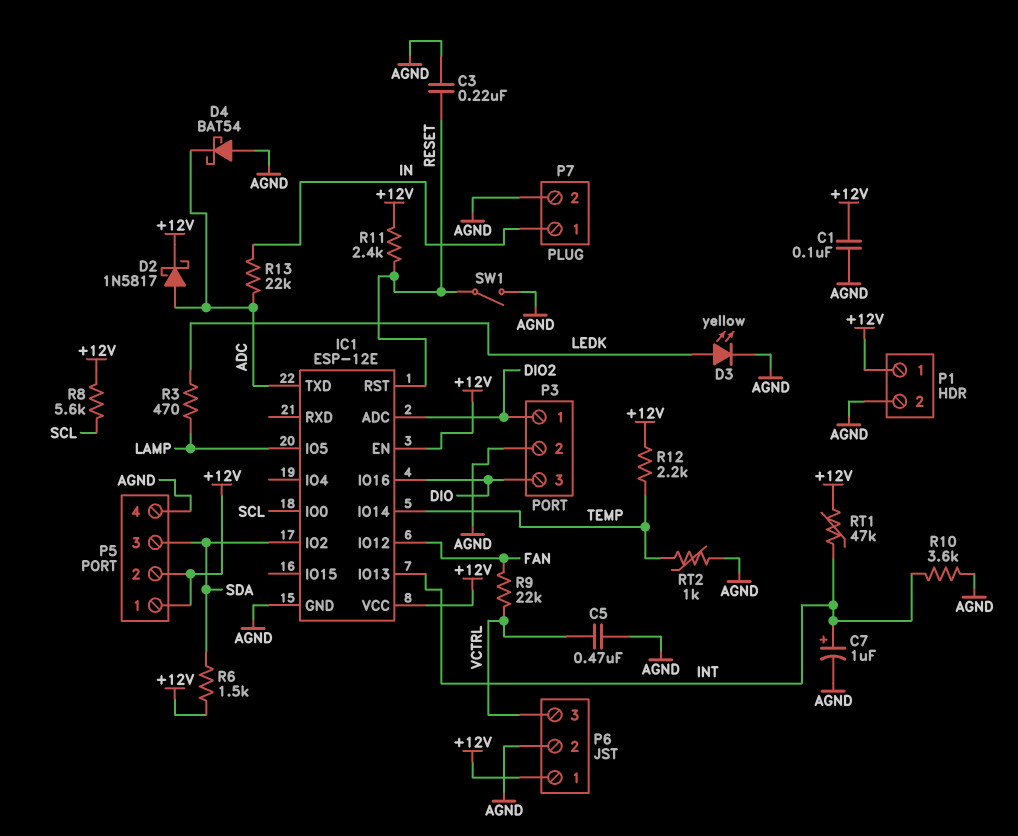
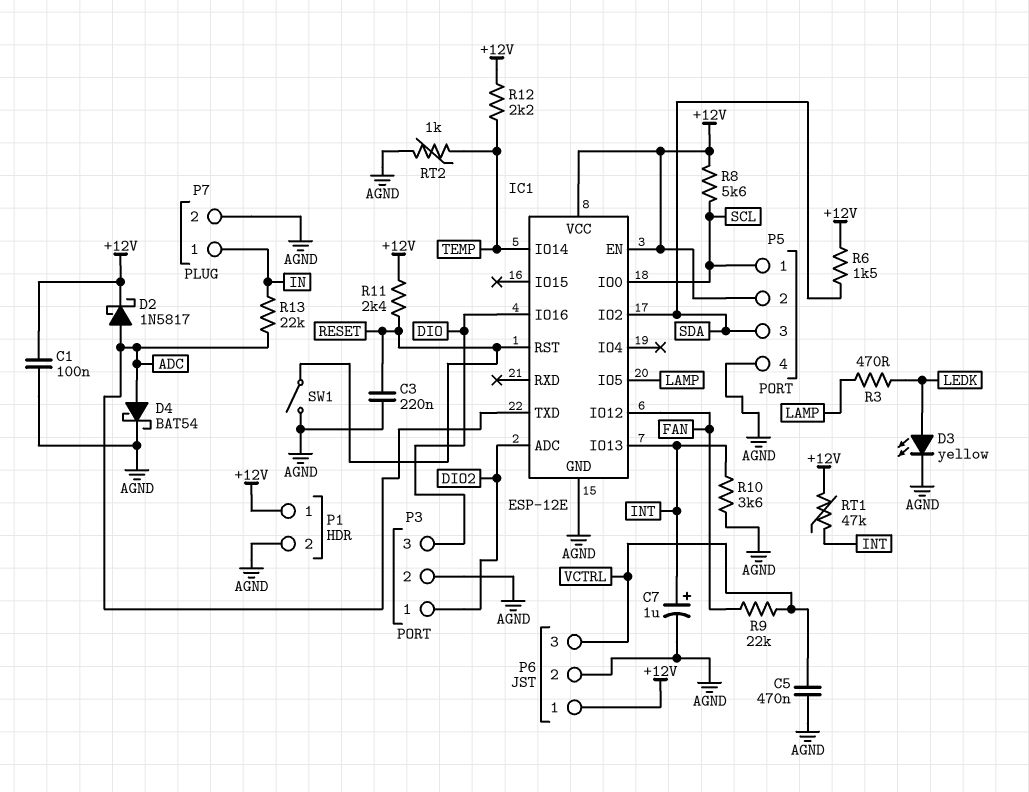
D4: schottky BAT54 (A AGND, K ADC) -> schottky BAT54 (A ADC, K AGND)
P5 pin 1: +12V -> SCL

